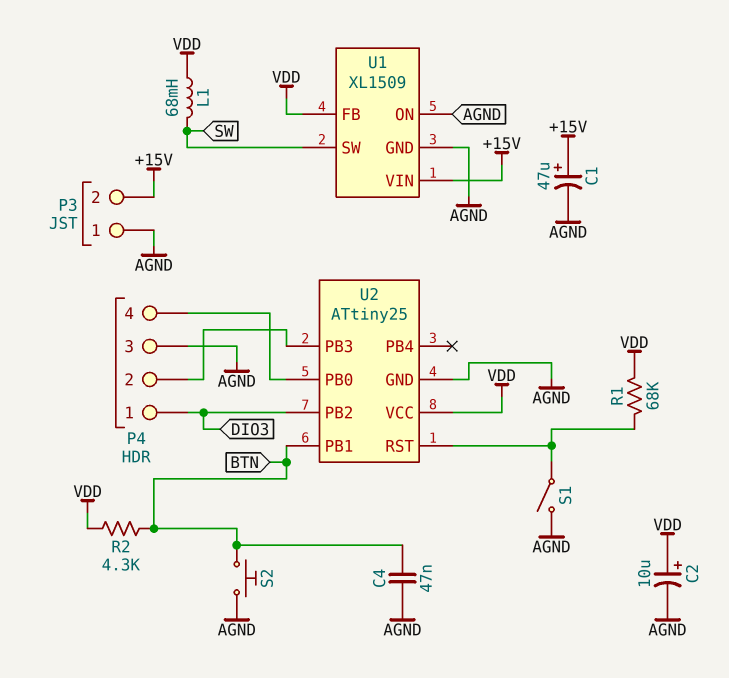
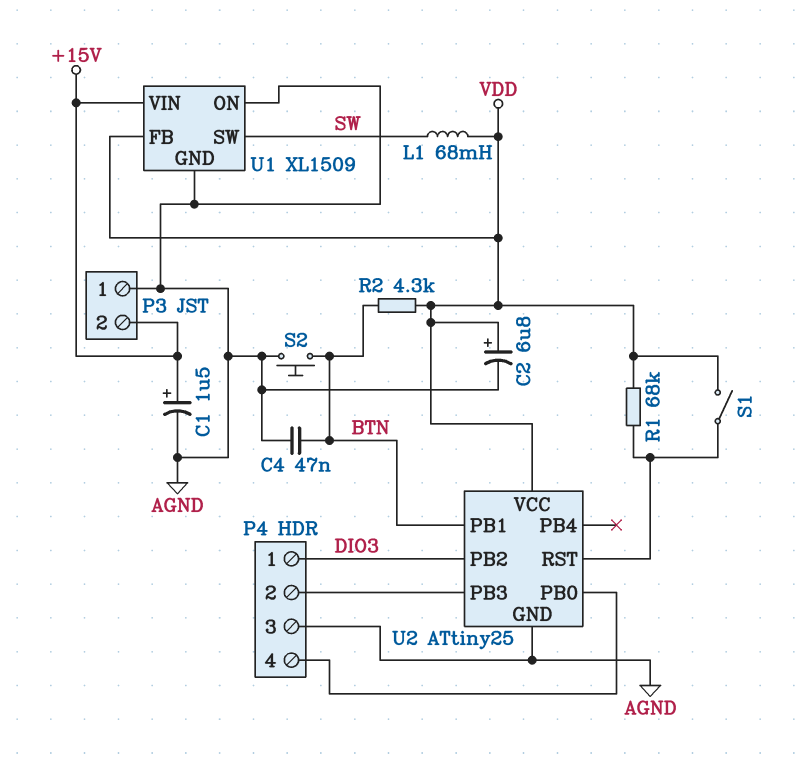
C1: 47uF (plus +15V, minus AGND) -> 1.5uF (plus +15V, minus AGND)
C2: 10uF (plus VDD, minus AGND) -> 6.8uF (plus VDD, minus AGND)
S1: switch (AGND, U2/RST) -> switch (U2/RST, VDD)

